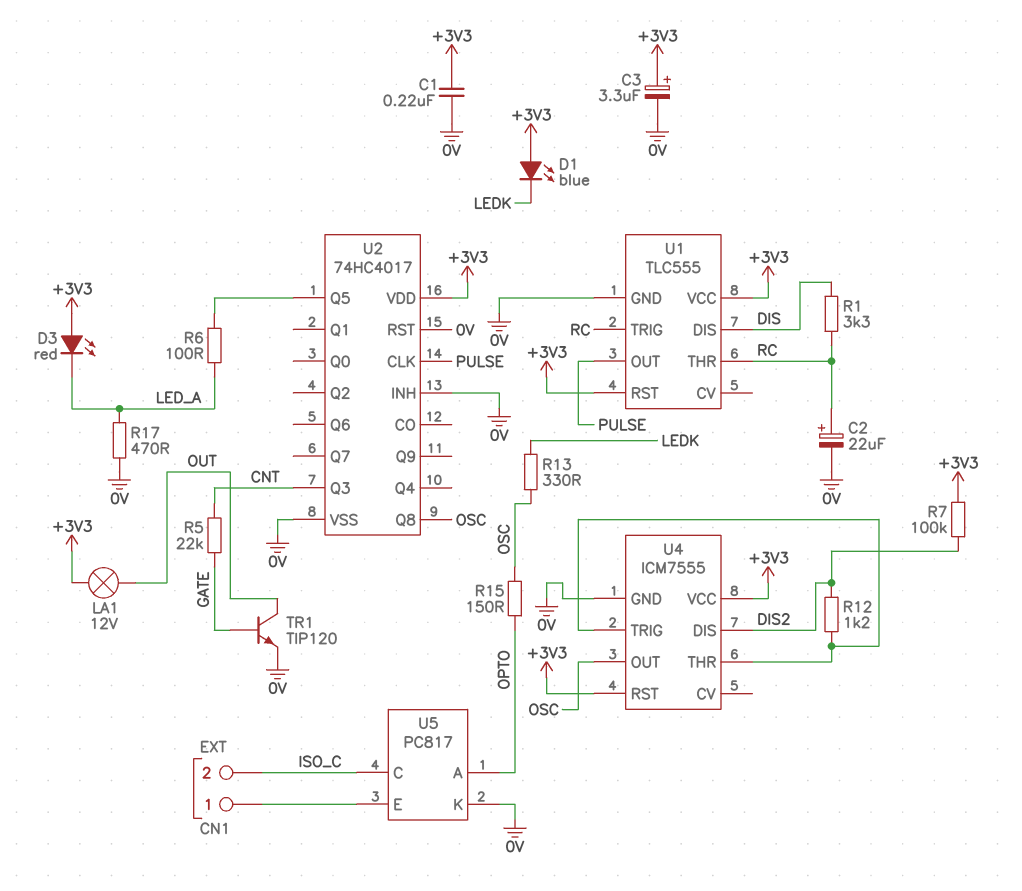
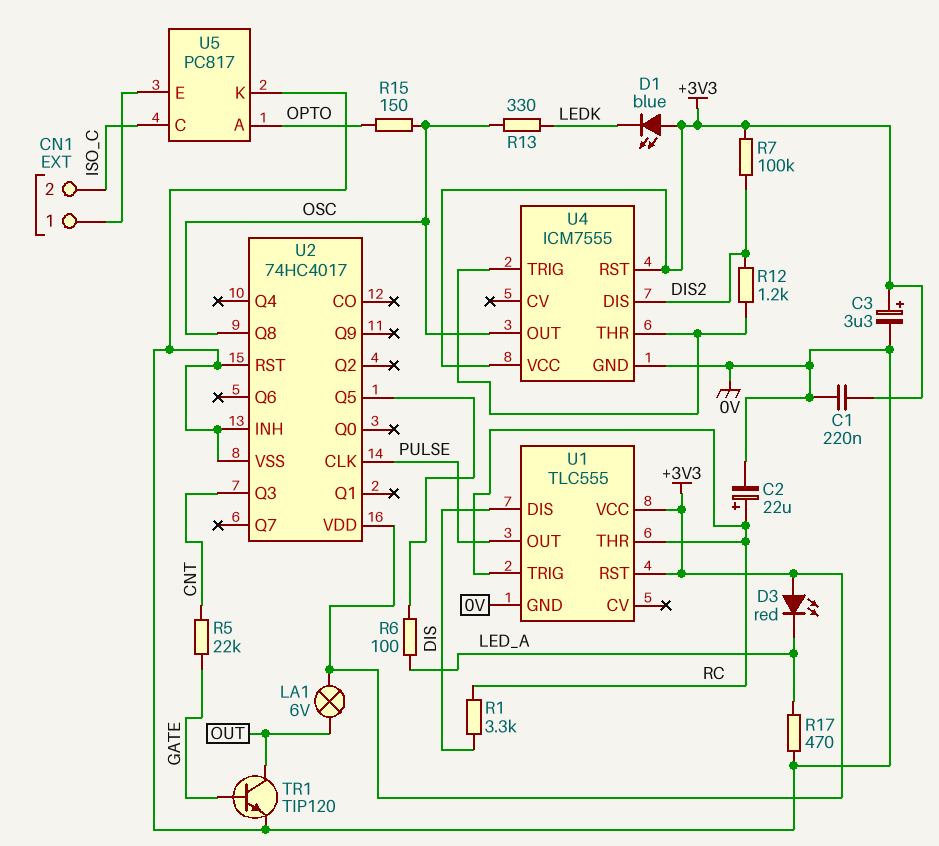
LA1: lamp 12V (+3V3, OUT) -> lamp 6V (+3V3, OUT)

